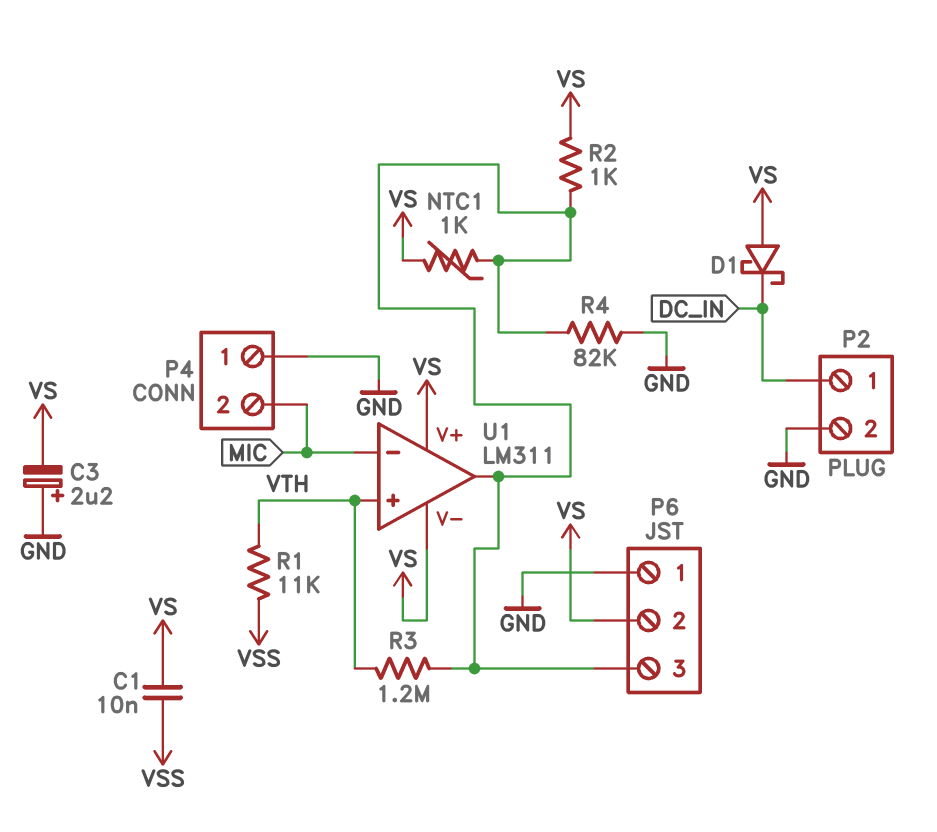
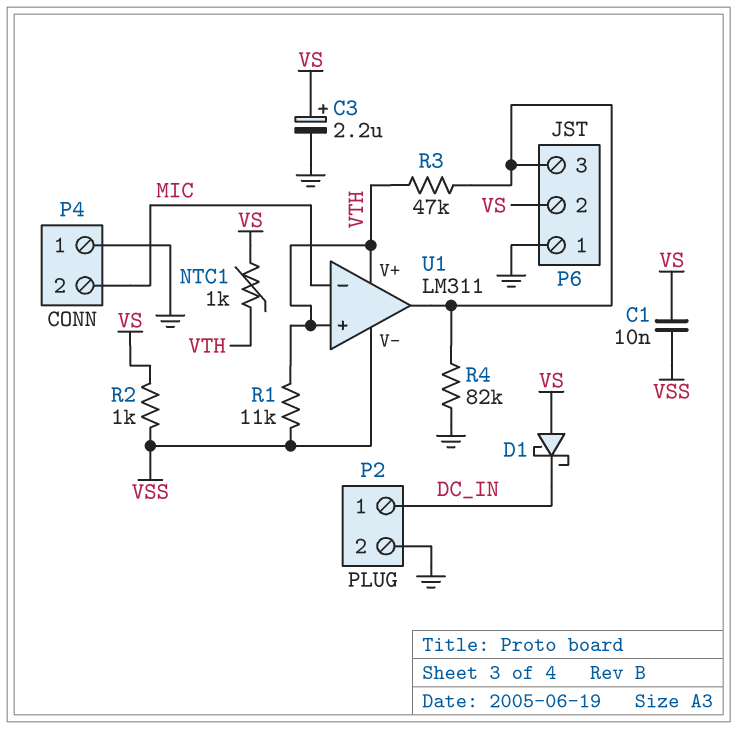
C3: 2.2uF (plus GND, minus VS) -> 2.2uF (plus VS, minus GND)
NTC1: 1k (P6/3, VS) -> 1k (VS, VTH)
R2: 1k (P6/3, VS) -> 1k (VS, VSS)
R3: 1.2M (P6/3, VTH) -> 47k (P6/3, VTH)
U1 pin V+: VS -> VTH
U1 pin V-: VS -> VSS

